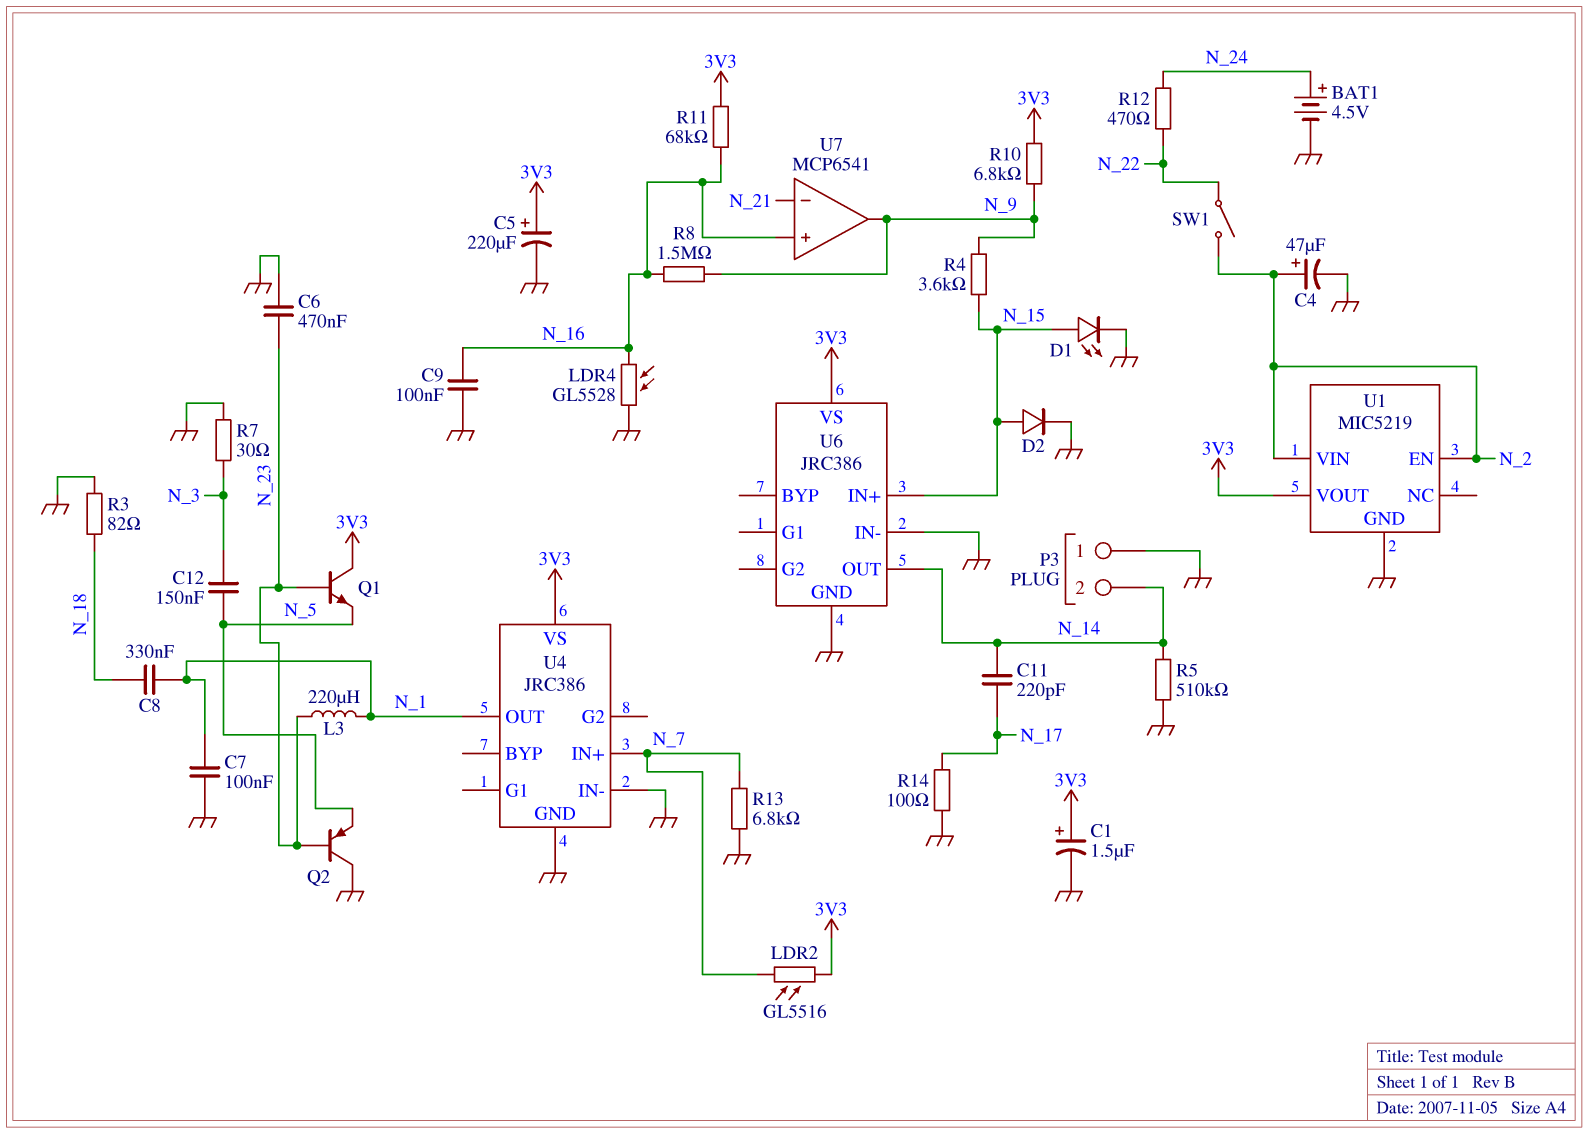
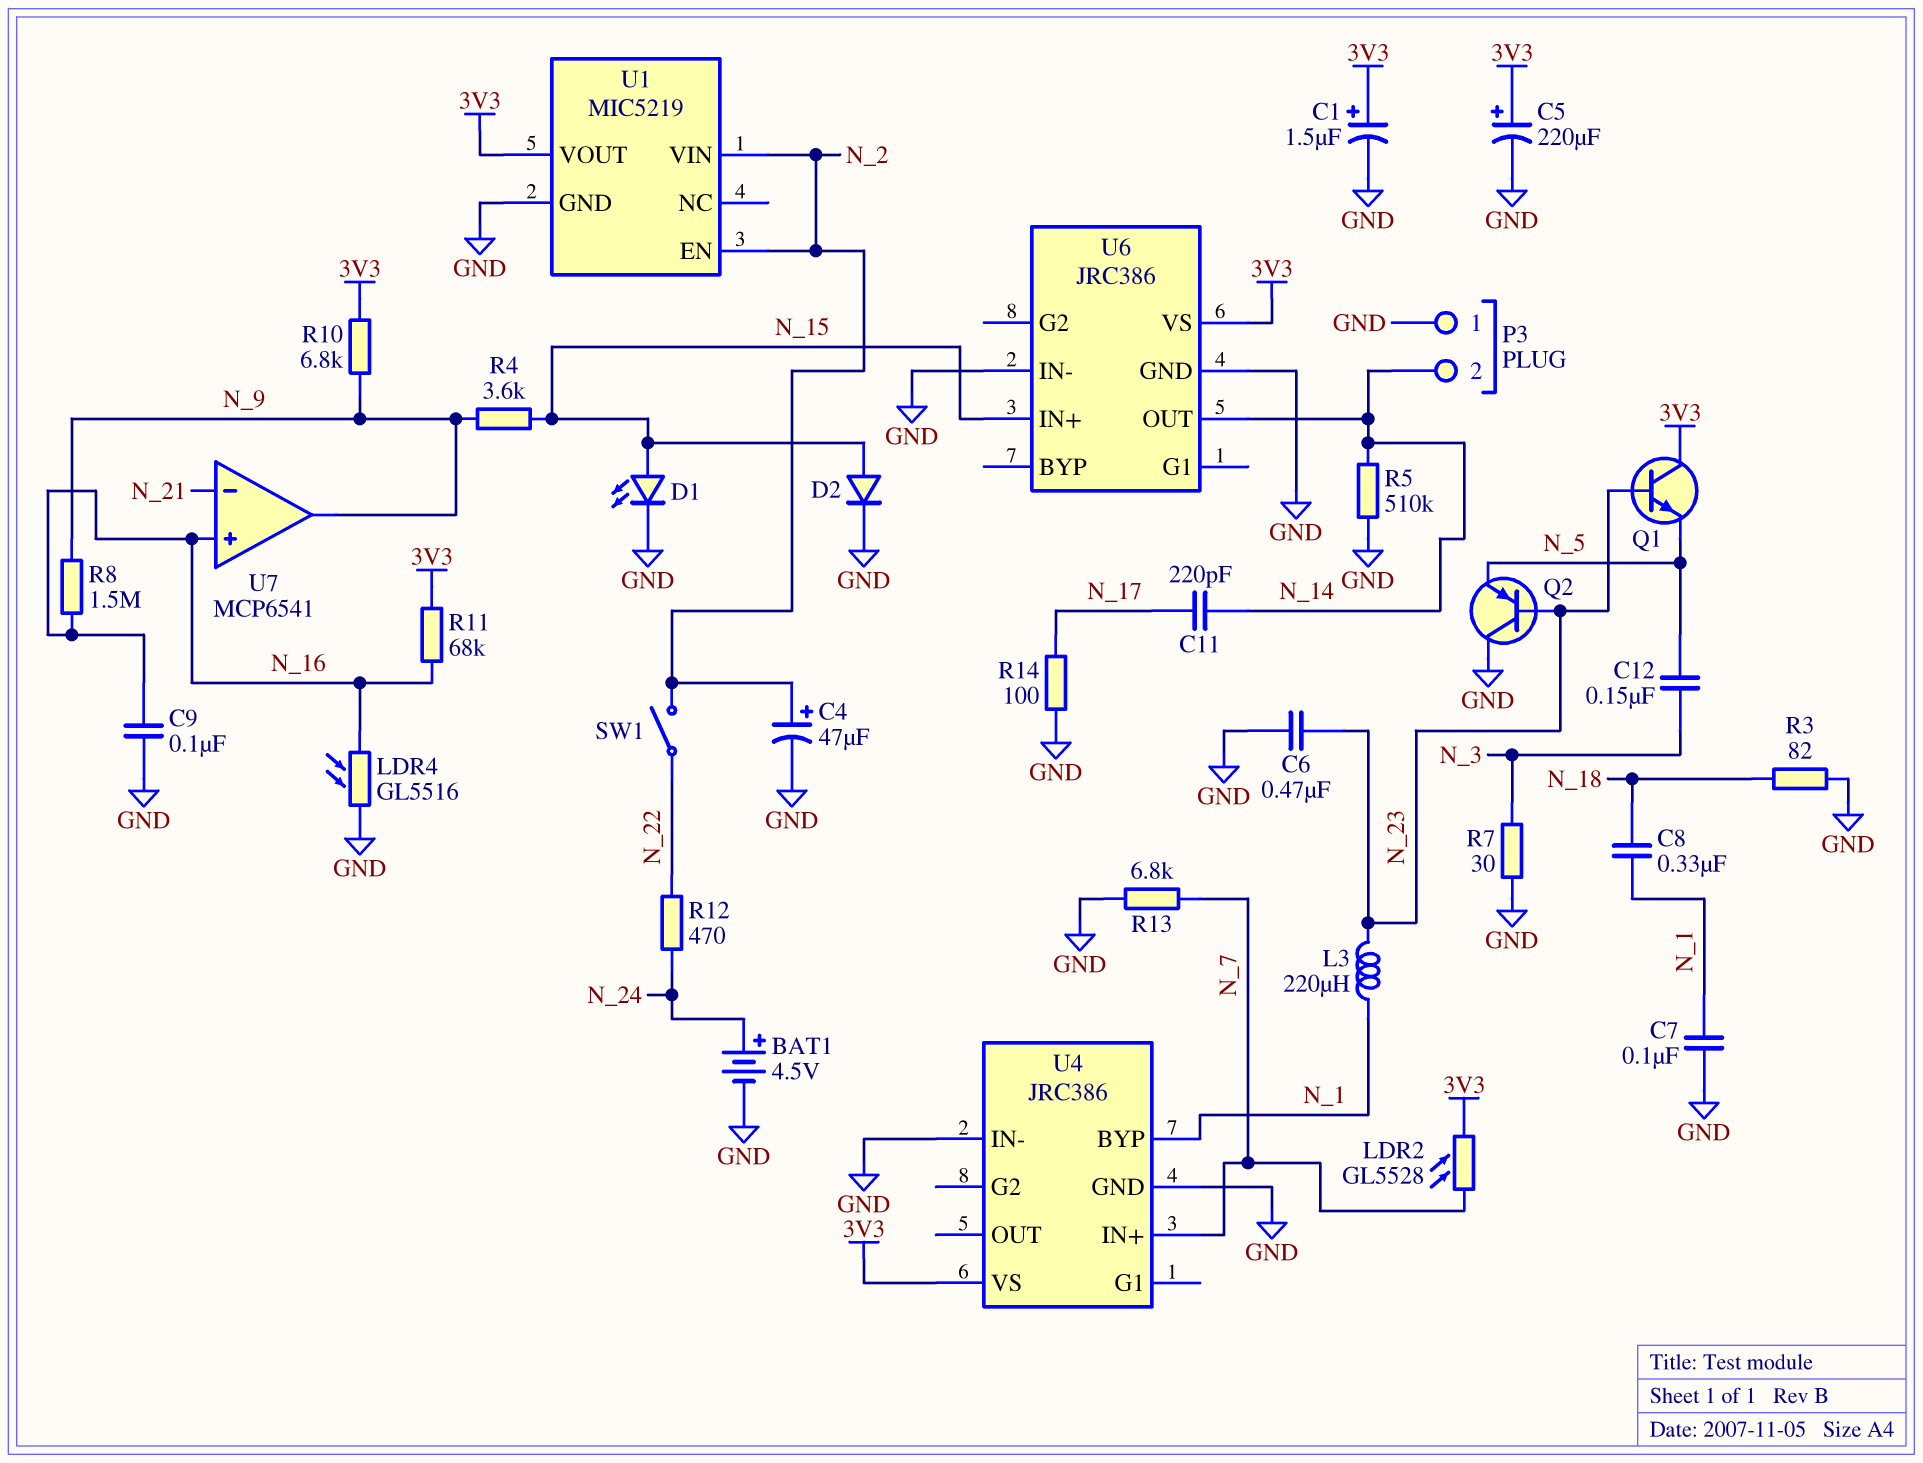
LDR2: GL5516 (3V3, N_7) -> GL5528 (3V3, N_7)
LDR4: GL5528 (GND, N_16) -> GL5516 (GND, N_16)
U4 pin BYP: none -> N_1
U4 pin OUT: N_1 -> none

